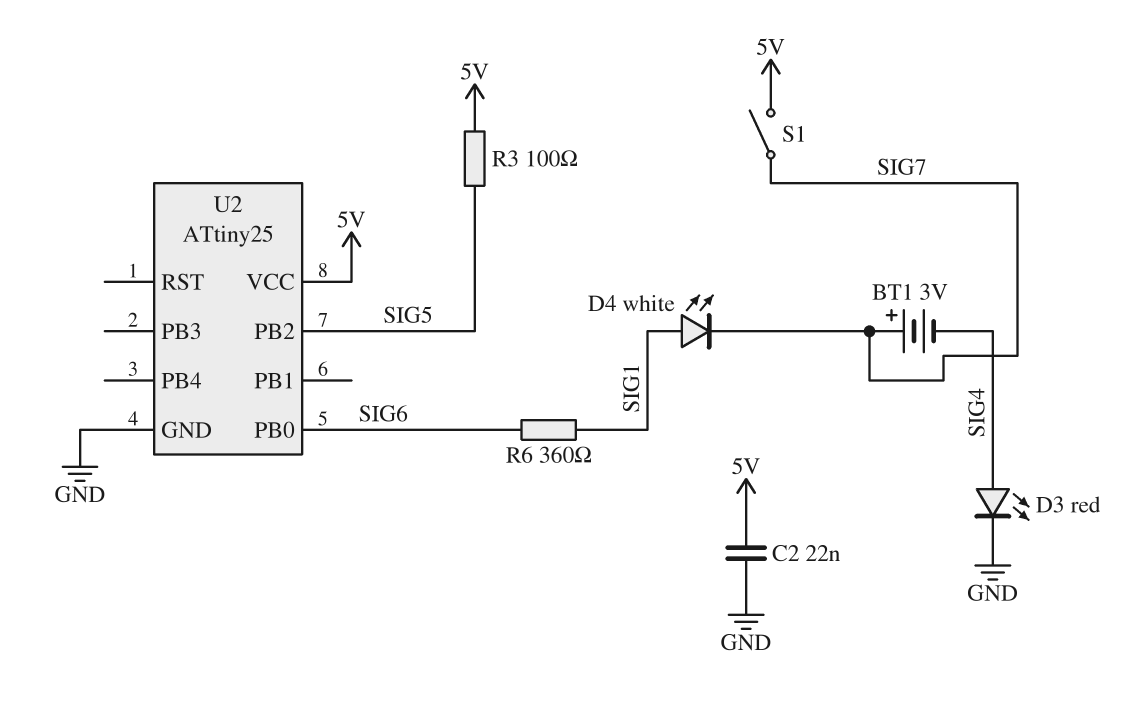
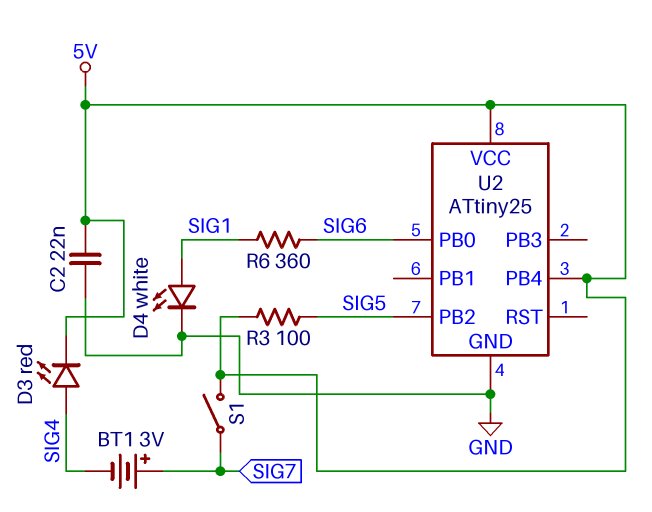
D3: LED red (A SIG4, K GND) -> LED red (A SIG4, K 5V)
D4: LED white (A SIG1, K SIG7) -> LED white (A SIG1, K GND)
U2 pin PB4: none -> 5V

